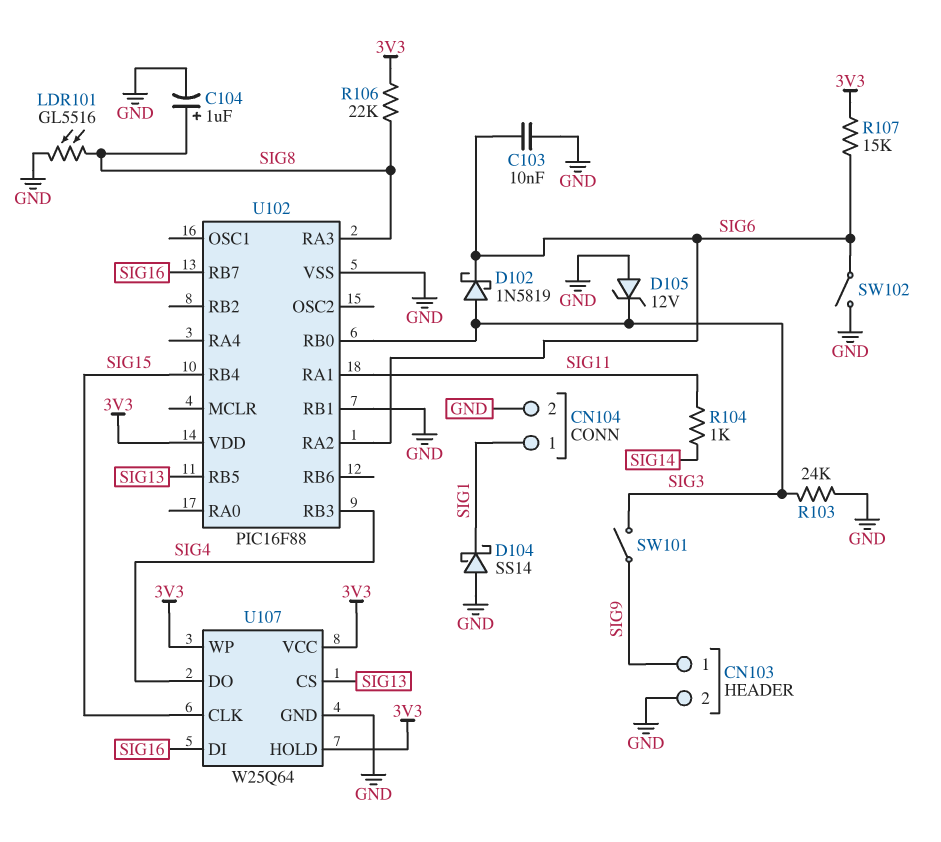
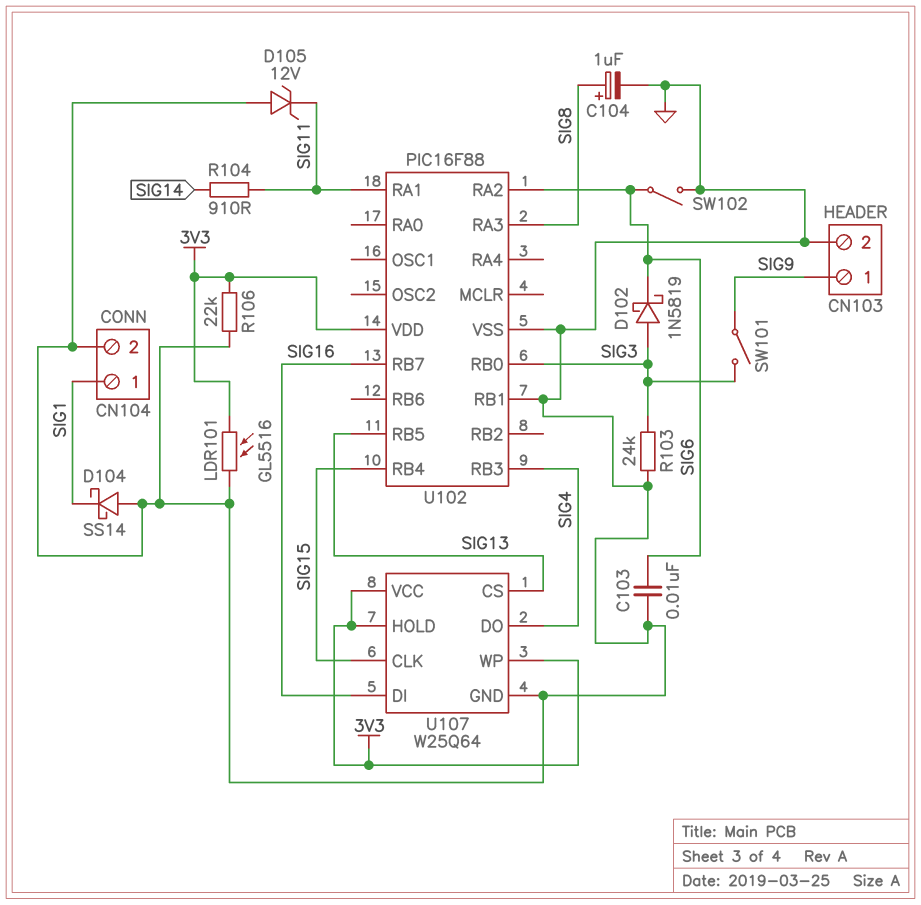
D105: zener 12V (A GND, K SIG3) -> zener 12V (A GND, K SIG11)
LDR101: GL5516 (GND, SIG8) -> GL5516 (3V3, GND)
R104: 1k (SIG11, SIG14) -> 910 (SIG11, SIG14)
R106: 22k (3V3, SIG8) -> 22k (3V3, GND)
R107: 15k (3V3, SIG6) -> none

